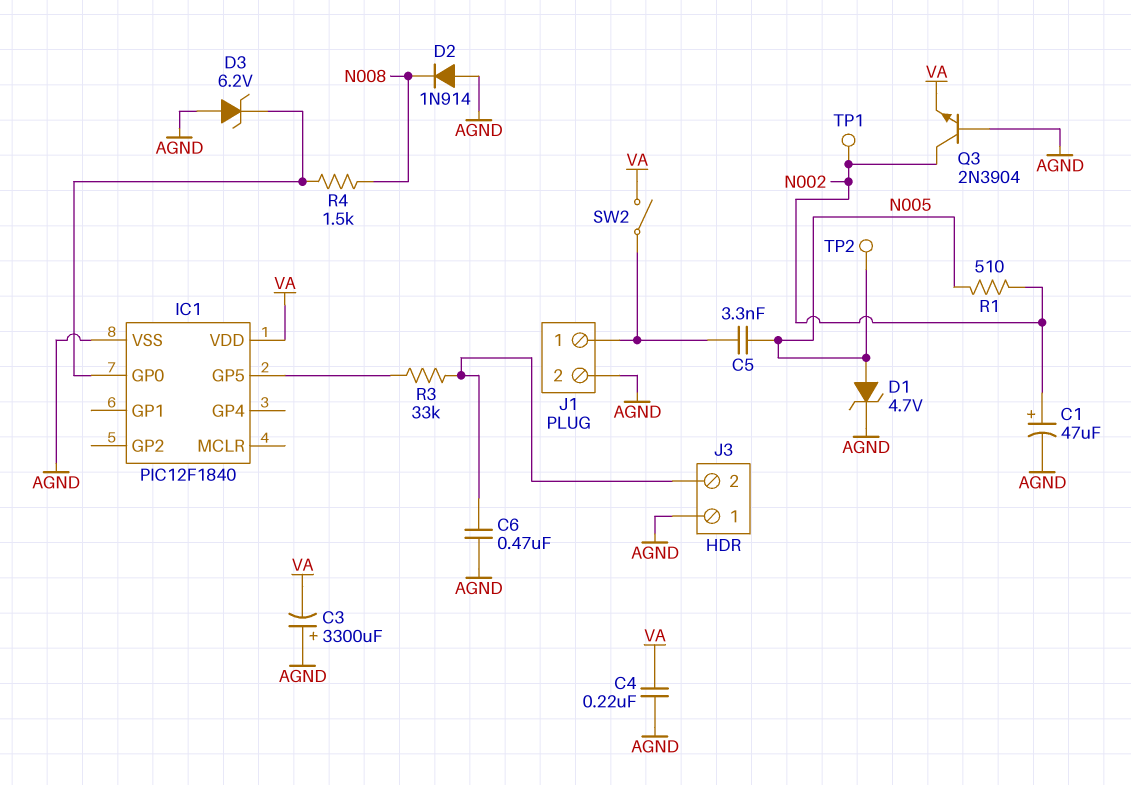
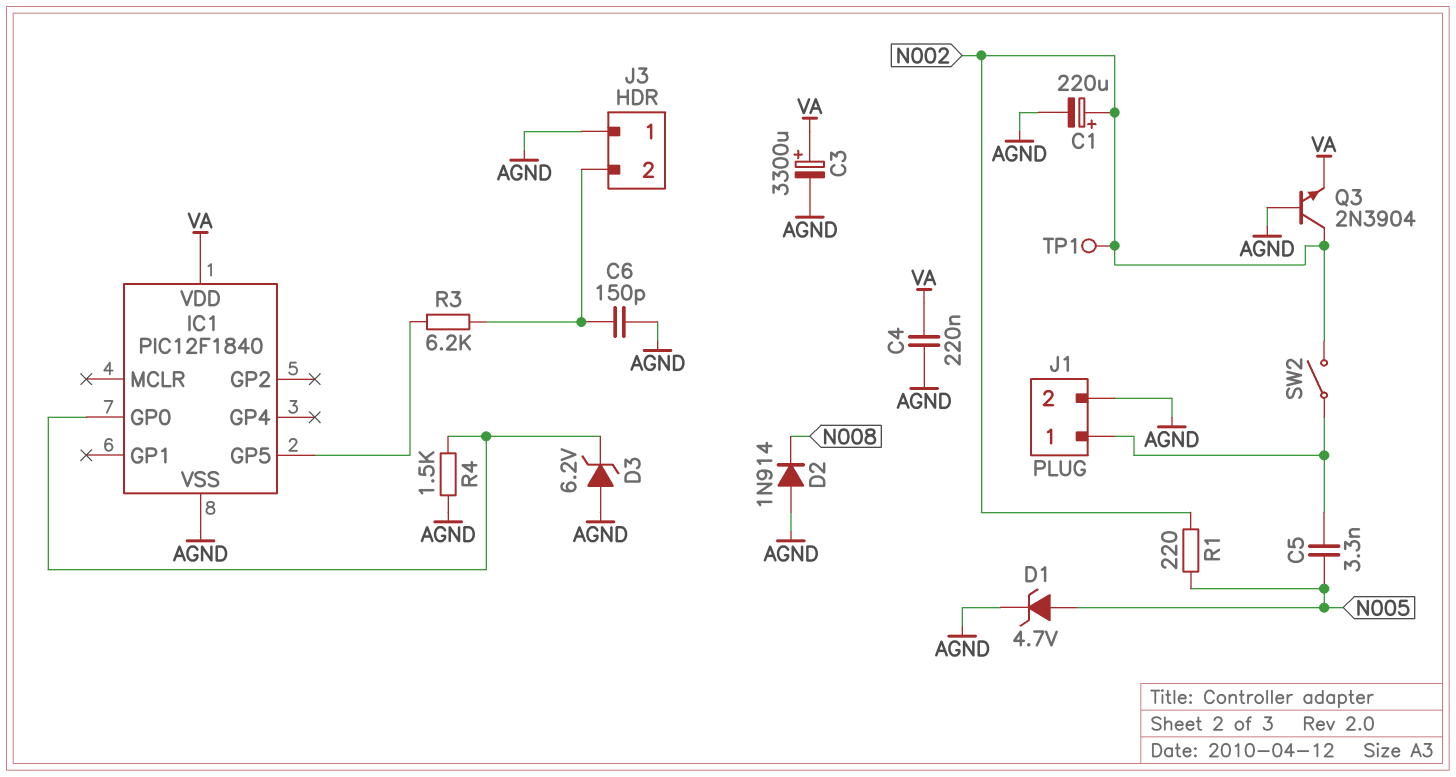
C1: 47uF (plus N002, minus AGND) -> 220uF (plus N002, minus AGND)
C3: 3300uF (plus AGND, minus VA) -> 3300uF (plus VA, minus AGND)
C6: 470nF (AGND, J3/2) -> 150pF (AGND, J3/2)
R1: 510 (N002, N005) -> 220 (N002, N005)
R3: 33k (IC1/GP5, J3/2) -> 6.2k (IC1/GP5, J3/2)
R4: 1.5k (IC1/GP0, N008) -> 1.5k (AGND, IC1/GP0)
SW2: switch (J1/1, VA) -> switch (J1/1, N002)
TP2: test point (N005) -> none

